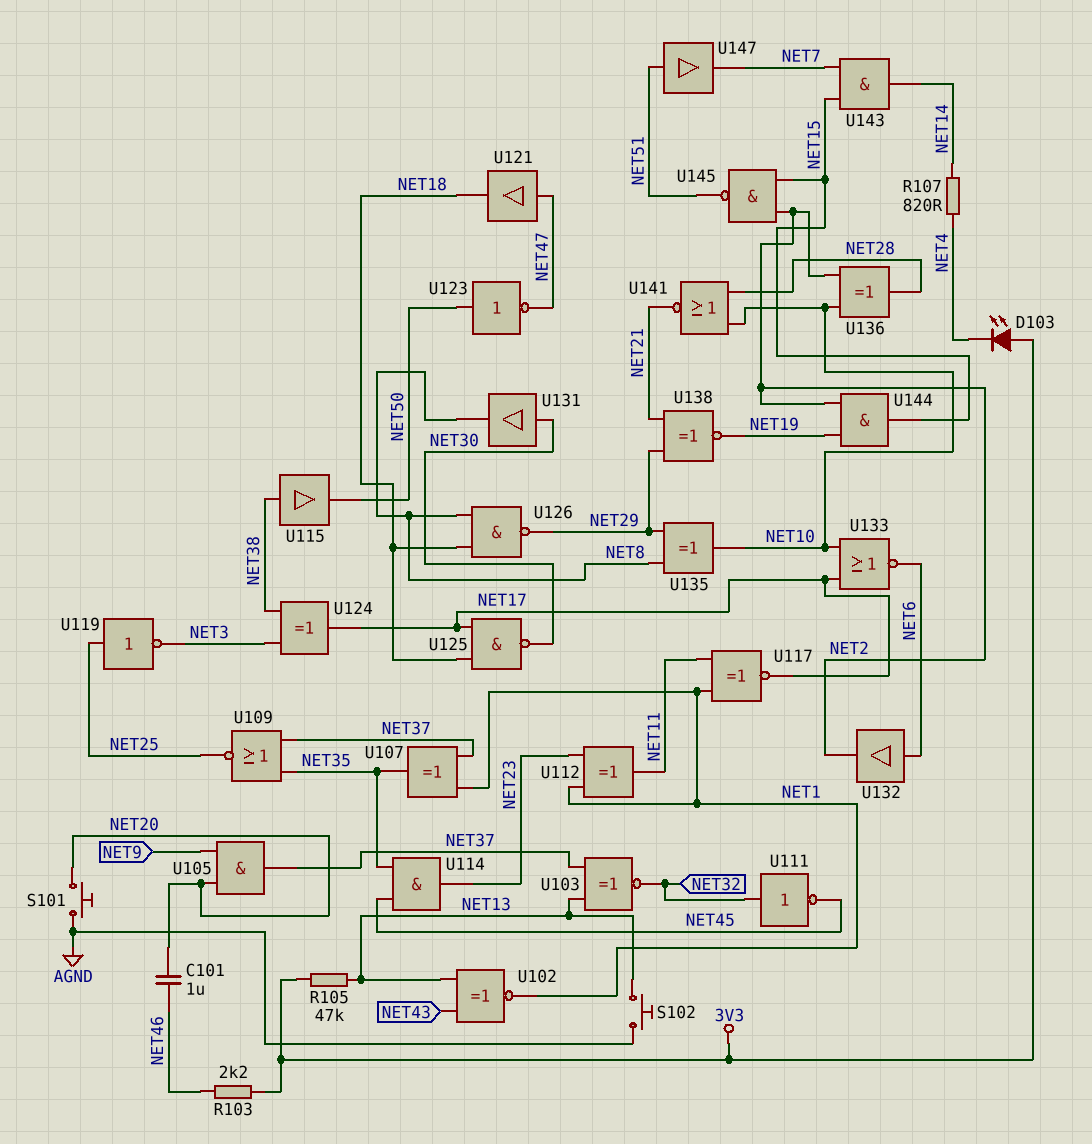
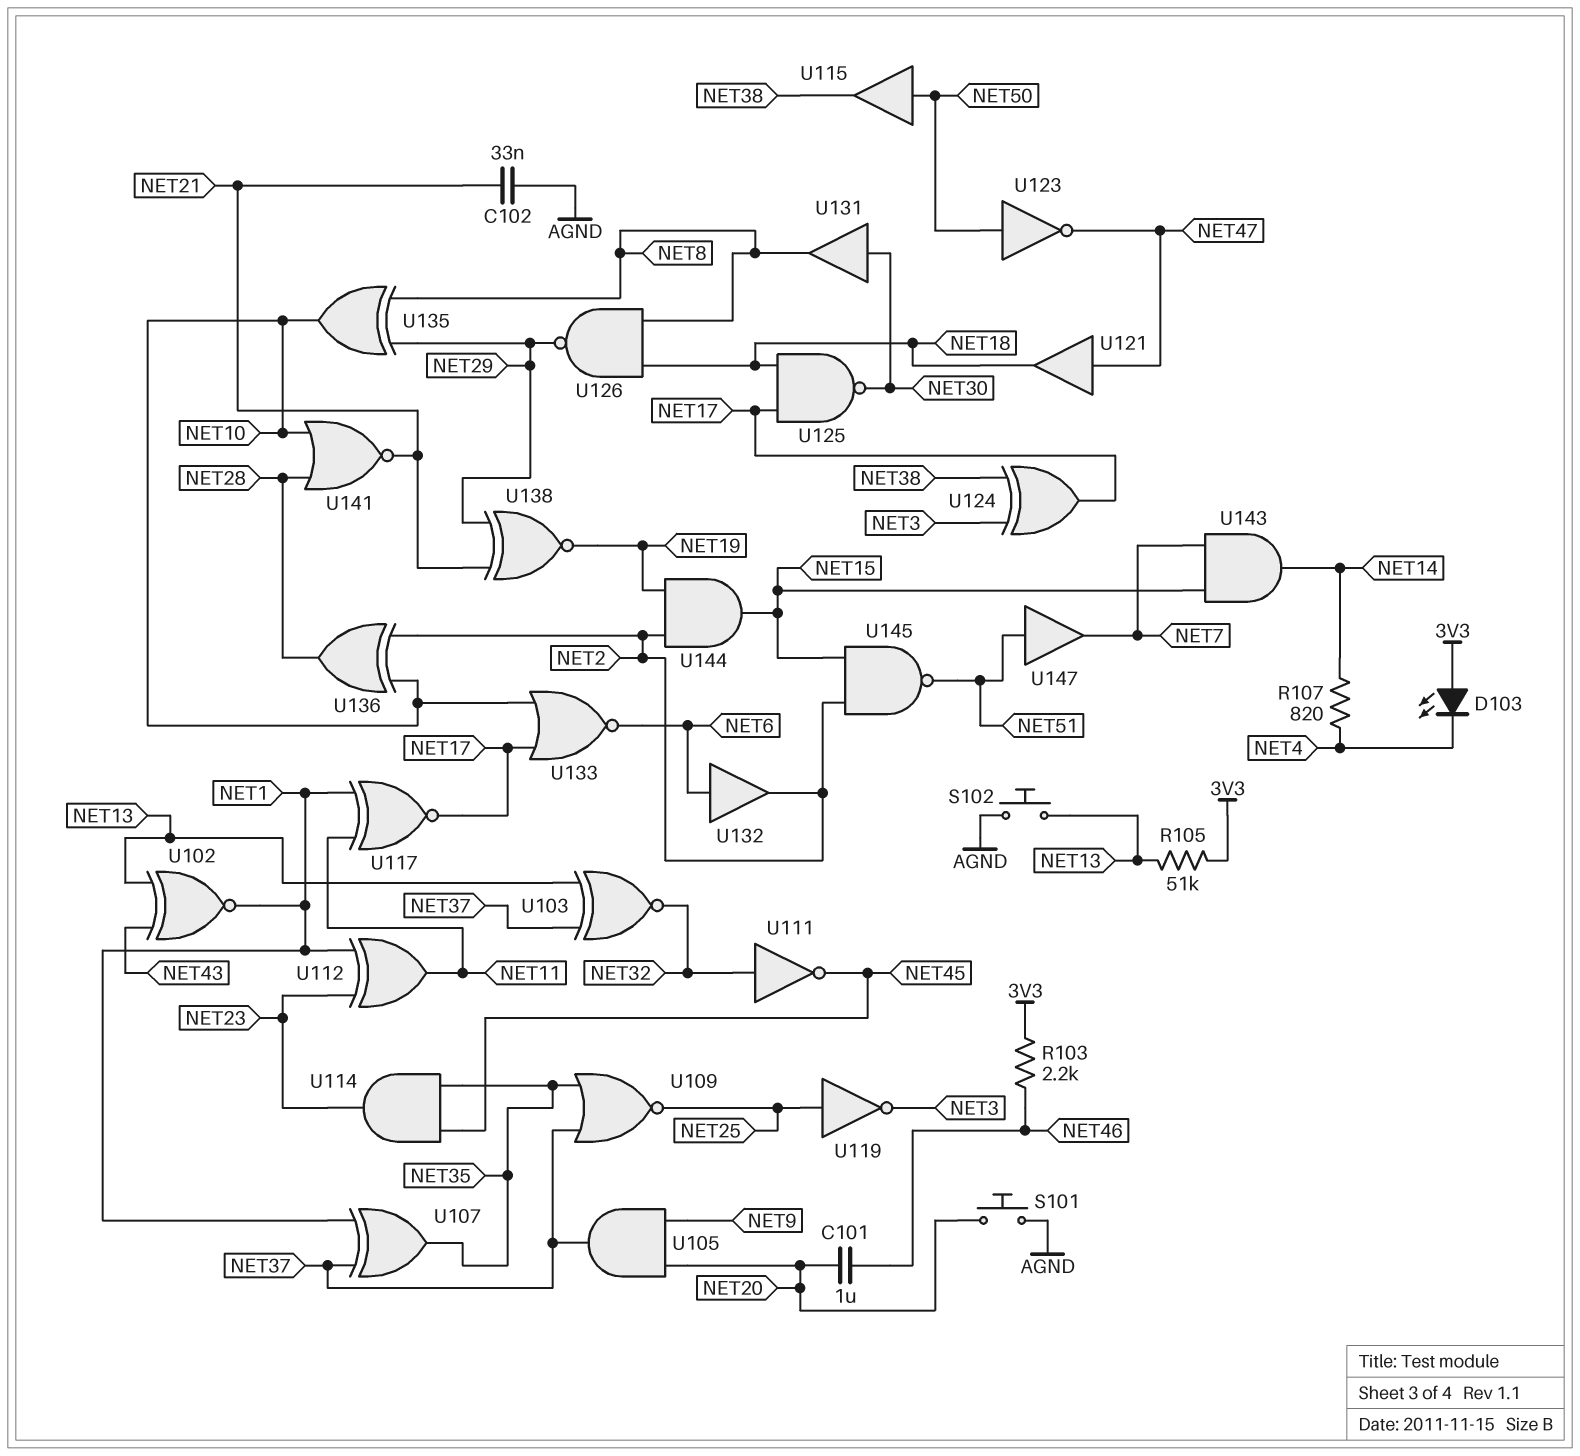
C102: none -> 33nF (AGND, NET21)
R105: 47k (3V3, NET13) -> 51k (3V3, NET13)
U115: buffer (in NET38, out NET50) -> buffer (in NET50, out NET38)

